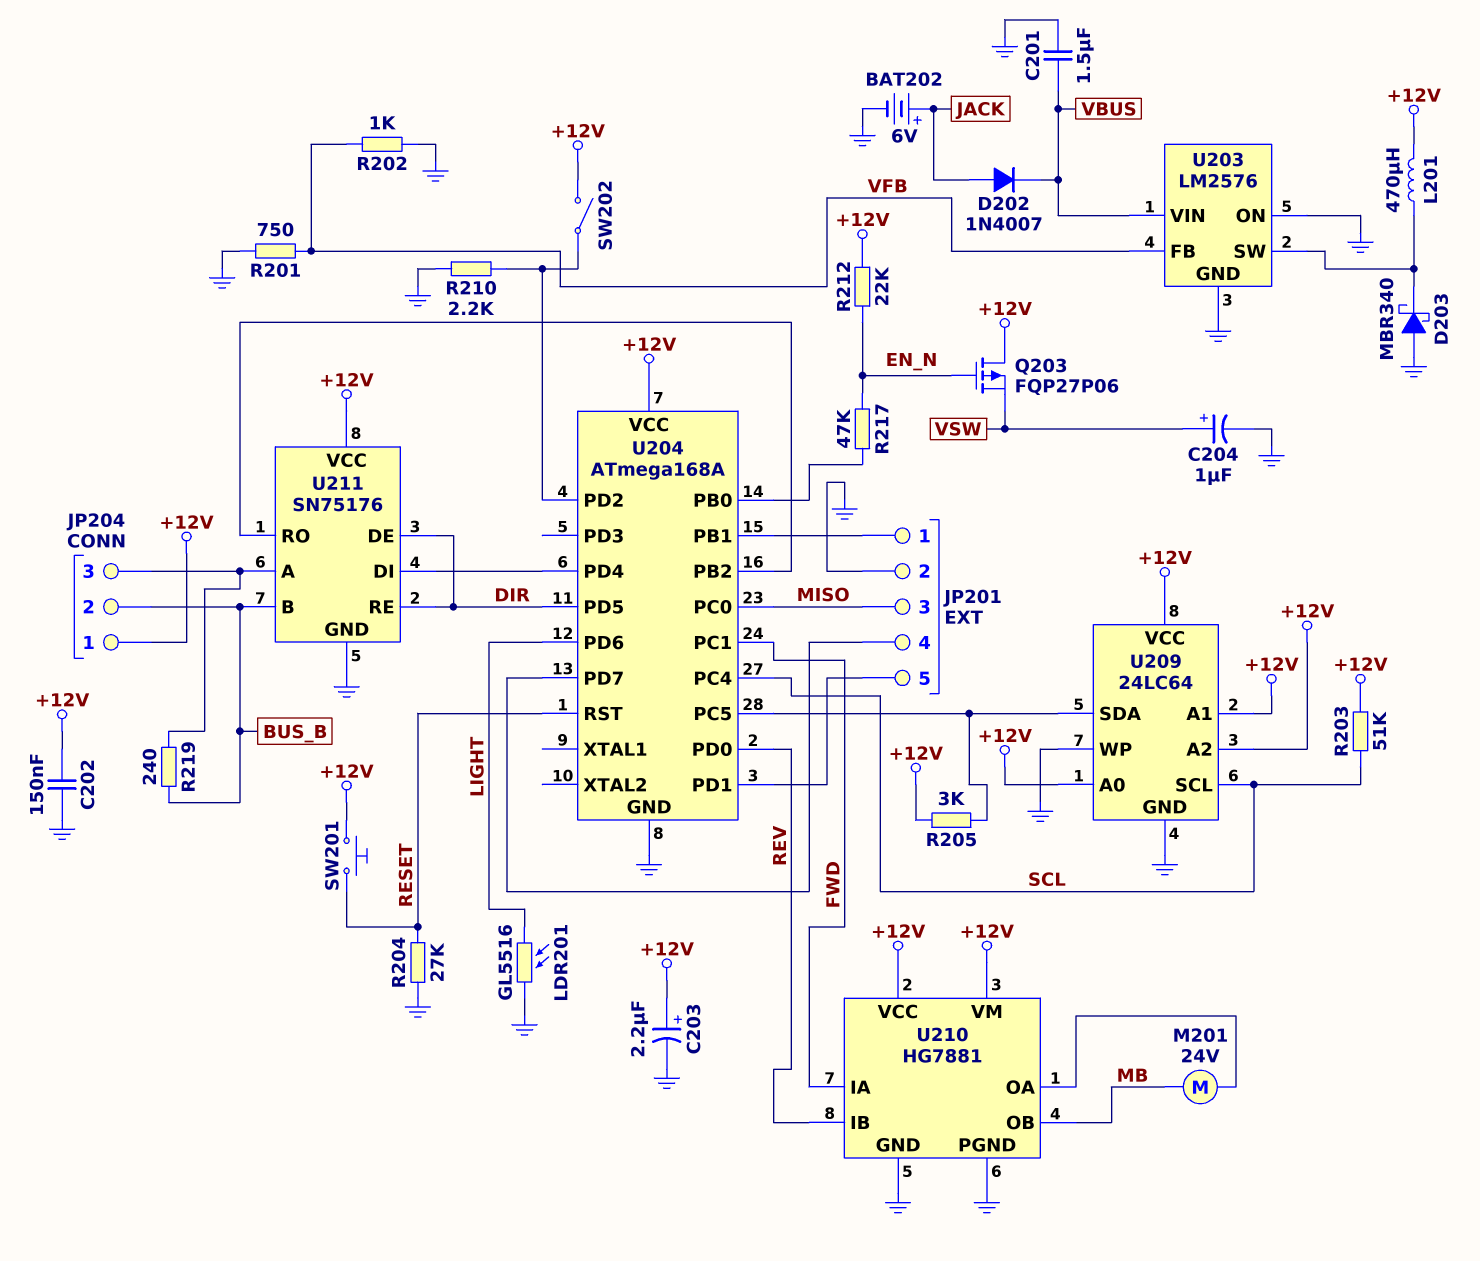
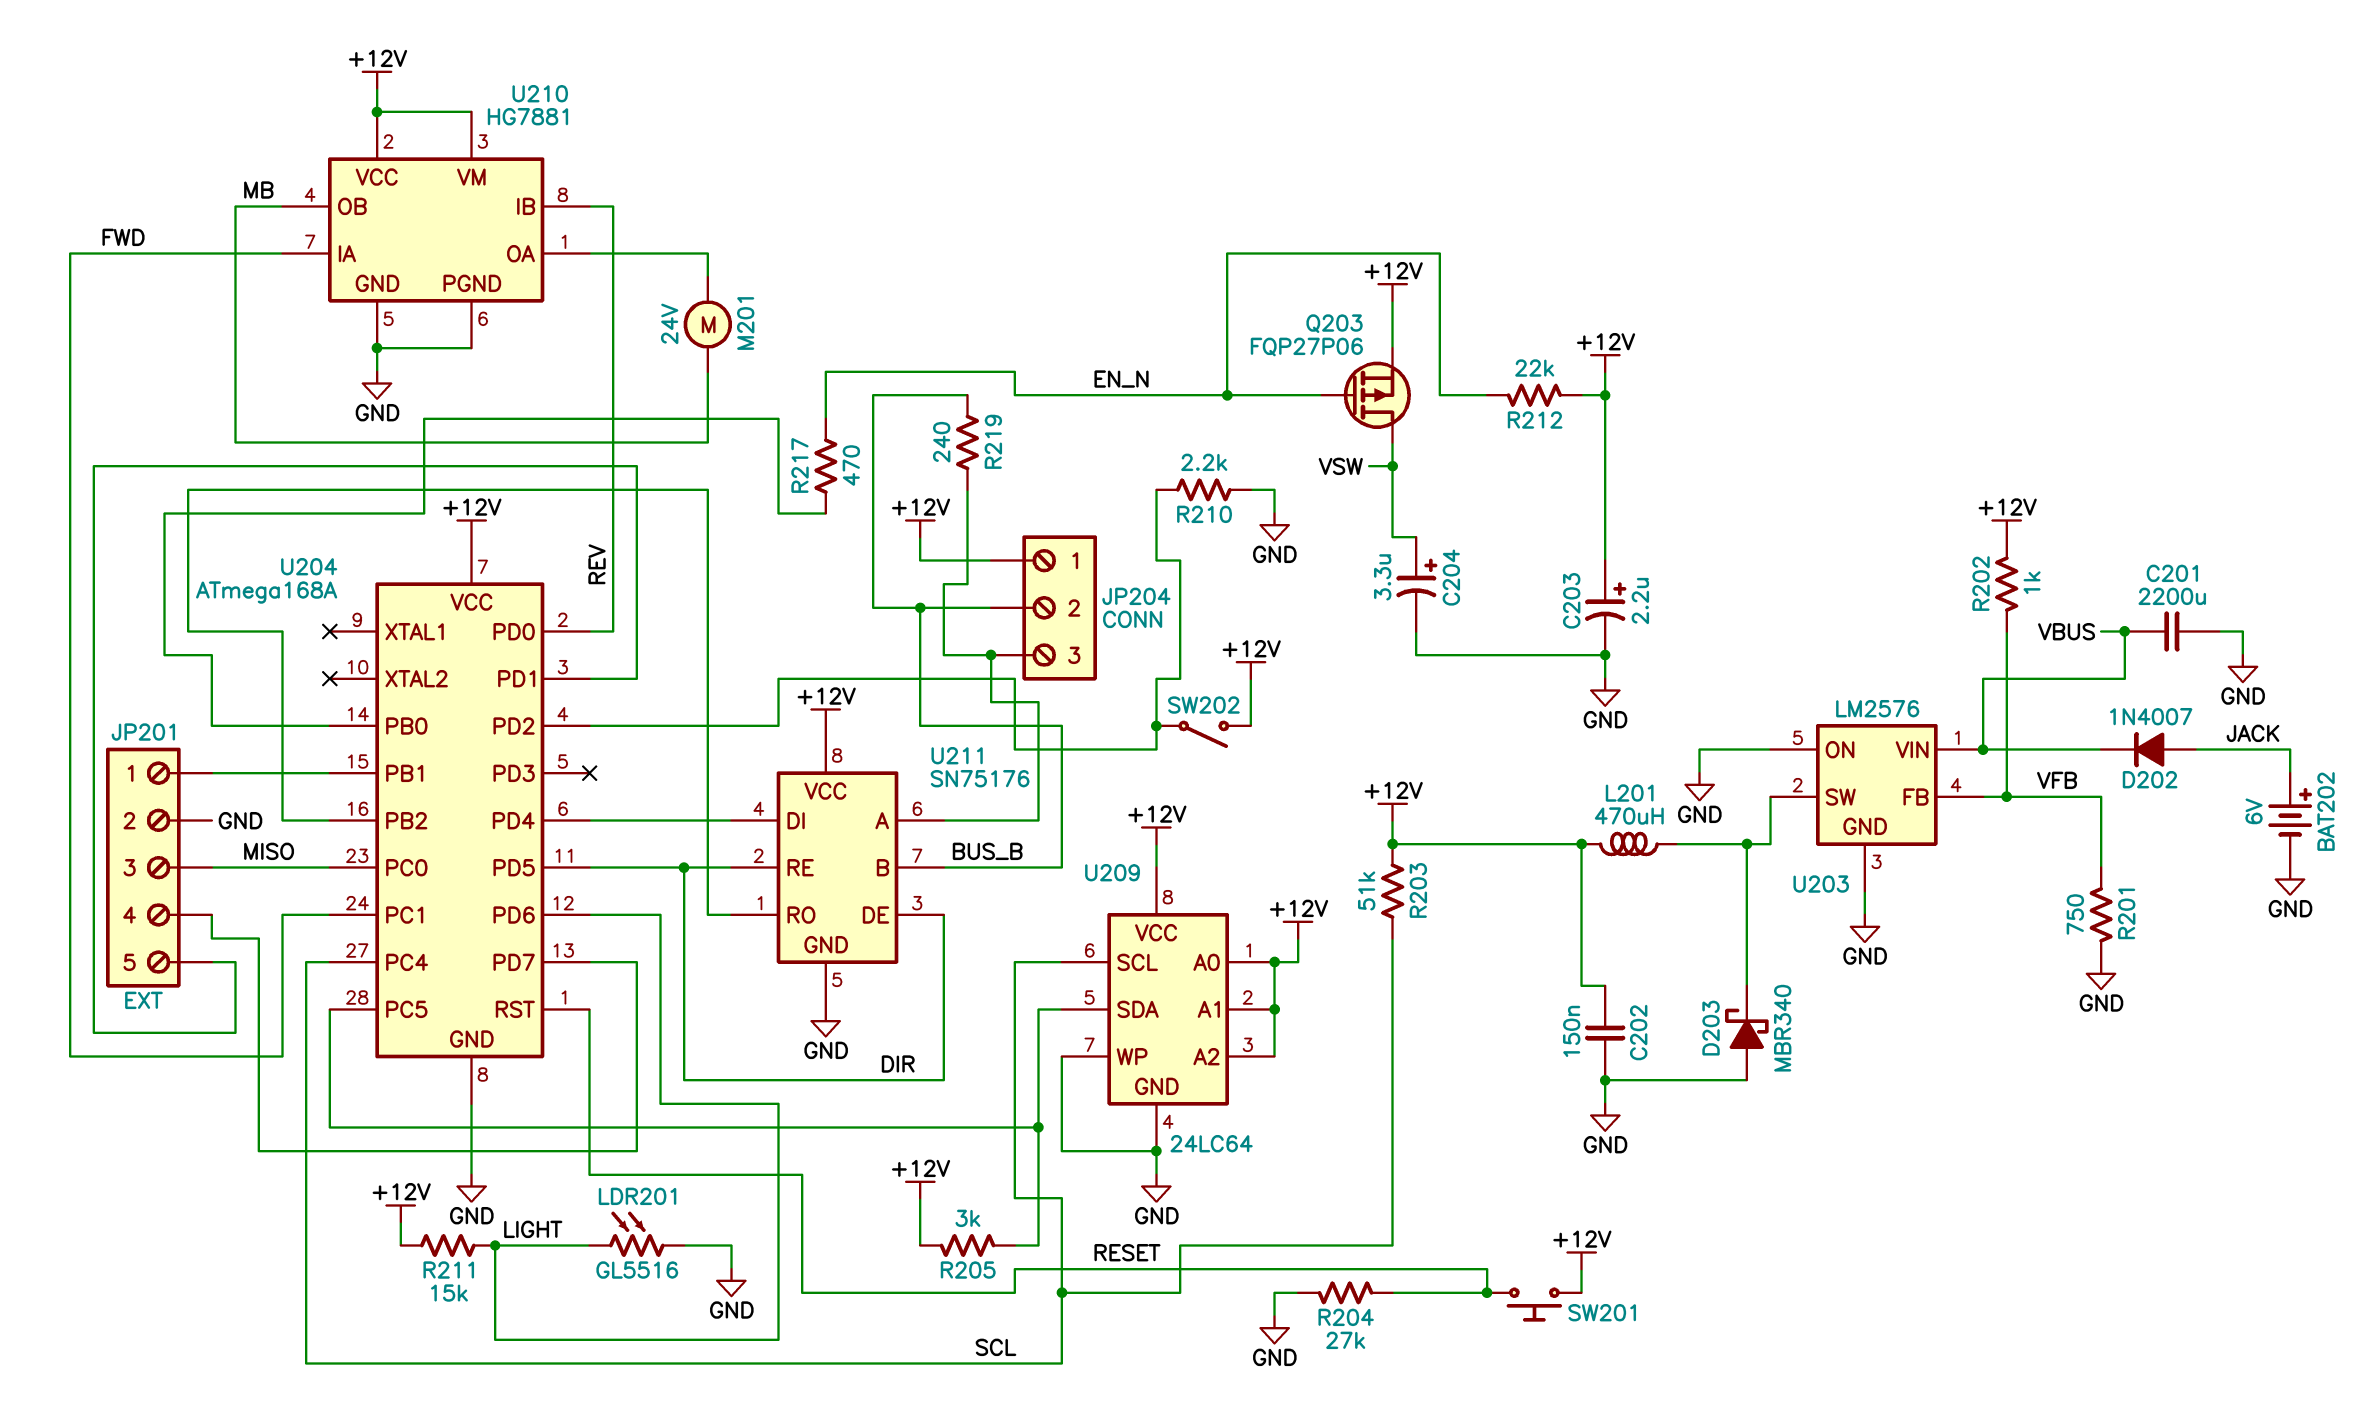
C201: 1.5uF (GND, VBUS) -> 2200uF (GND, VBUS)
C204: 1uF (plus VSW, minus GND) -> 3.3uF (plus VSW, minus GND)
Q203: PMOS FQP27P06 (G EN_N, D +12V, S VSW) -> PMOS FQP27P06 (G EN_N, D VSW, S +12V)
R202: 1k (GND, VFB) -> 1k (+12V, VFB)
R211: none -> 15k (+12V, LIGHT)
R217: 47k (EN_N, U204/PB0) -> 470 (EN_N, U204/PB0)

